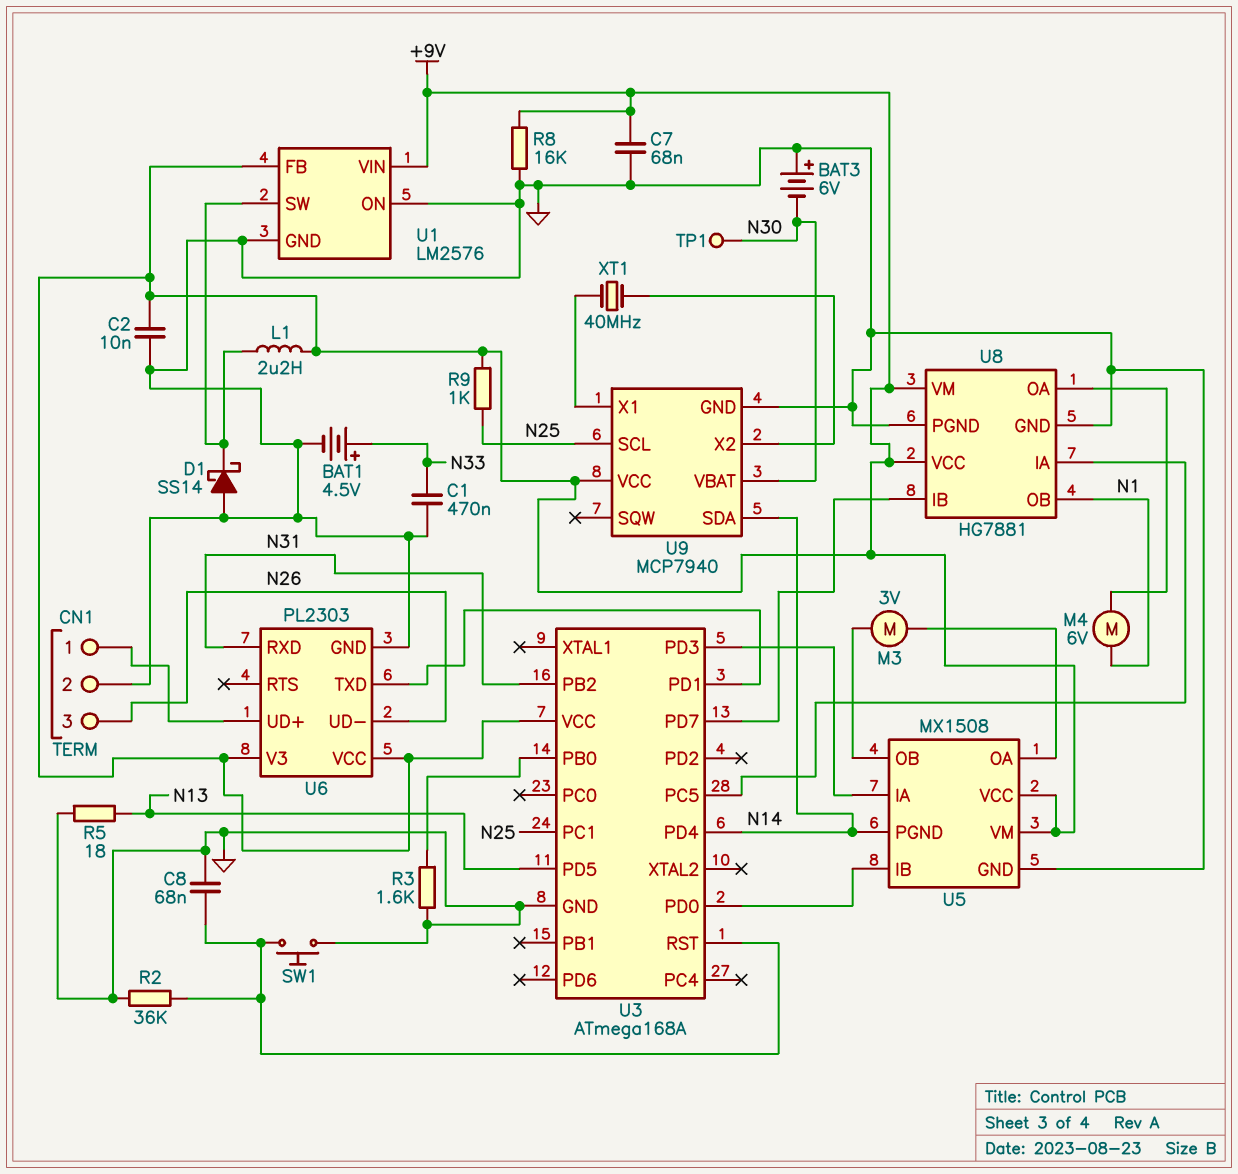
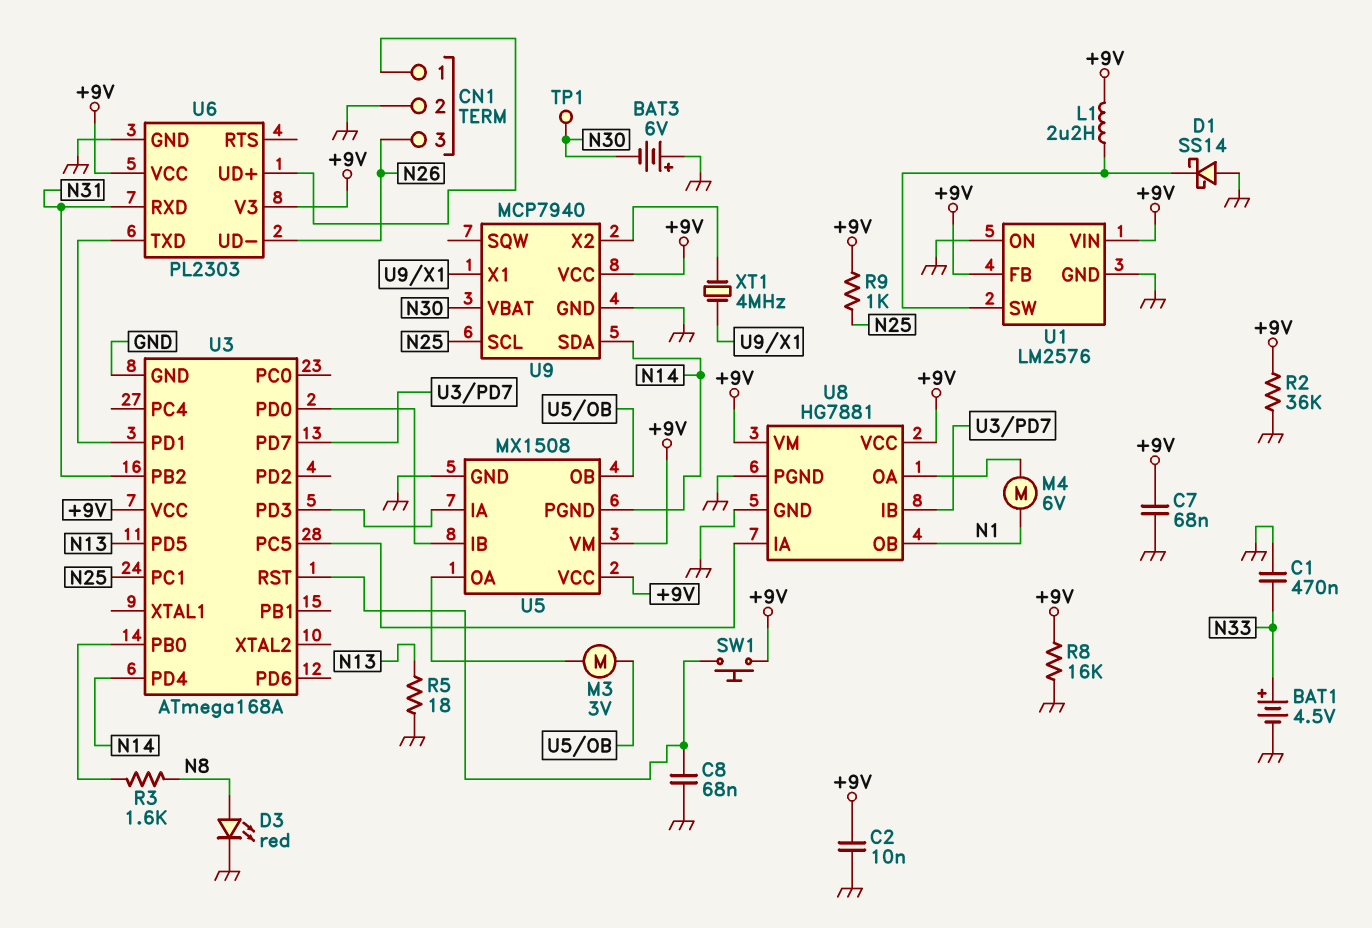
D3: none -> LED red (A N8, K GND)
R2: 36k (GND, U3/RST) -> 36k (+9V, GND)
R3: 1.6k (GND, U3/PB0) -> 1.6k (N8, U3/PB0)
SW1: button (GND, U3/RST) -> button (+9V, U3/RST)
XT1: 40MHz (U9/X1, U9/X2) -> 4MHz (U9/X1, U9/X2)

